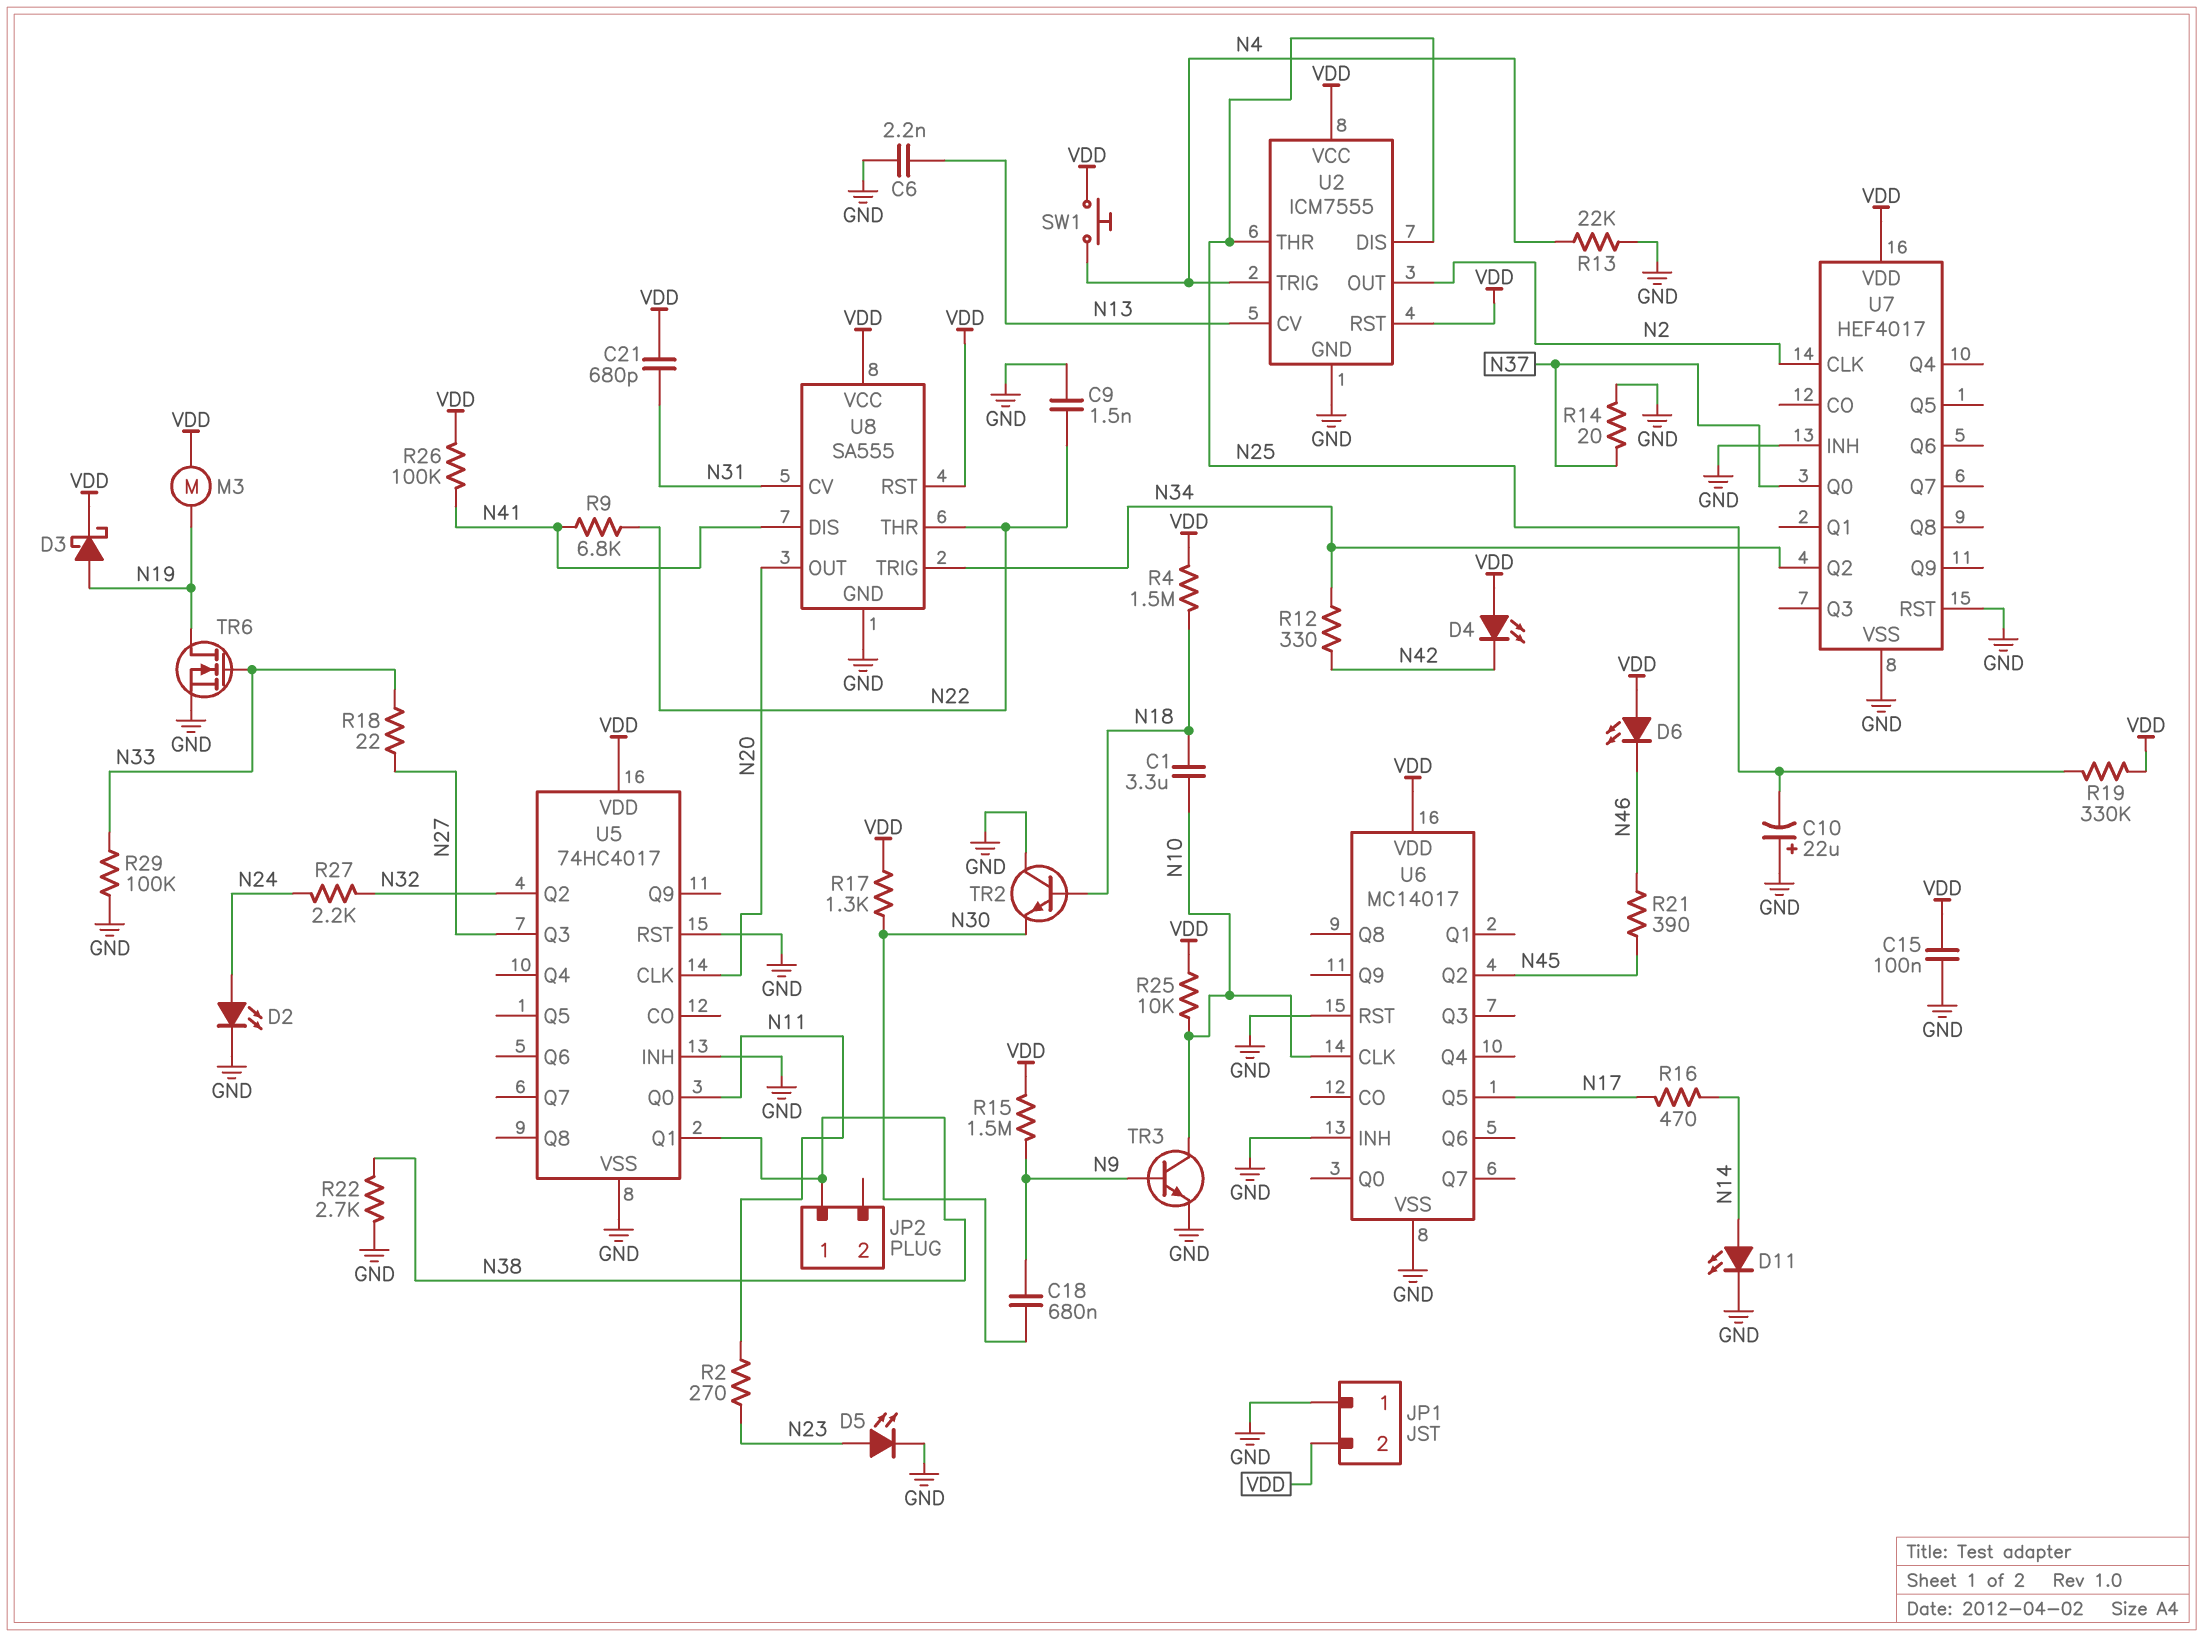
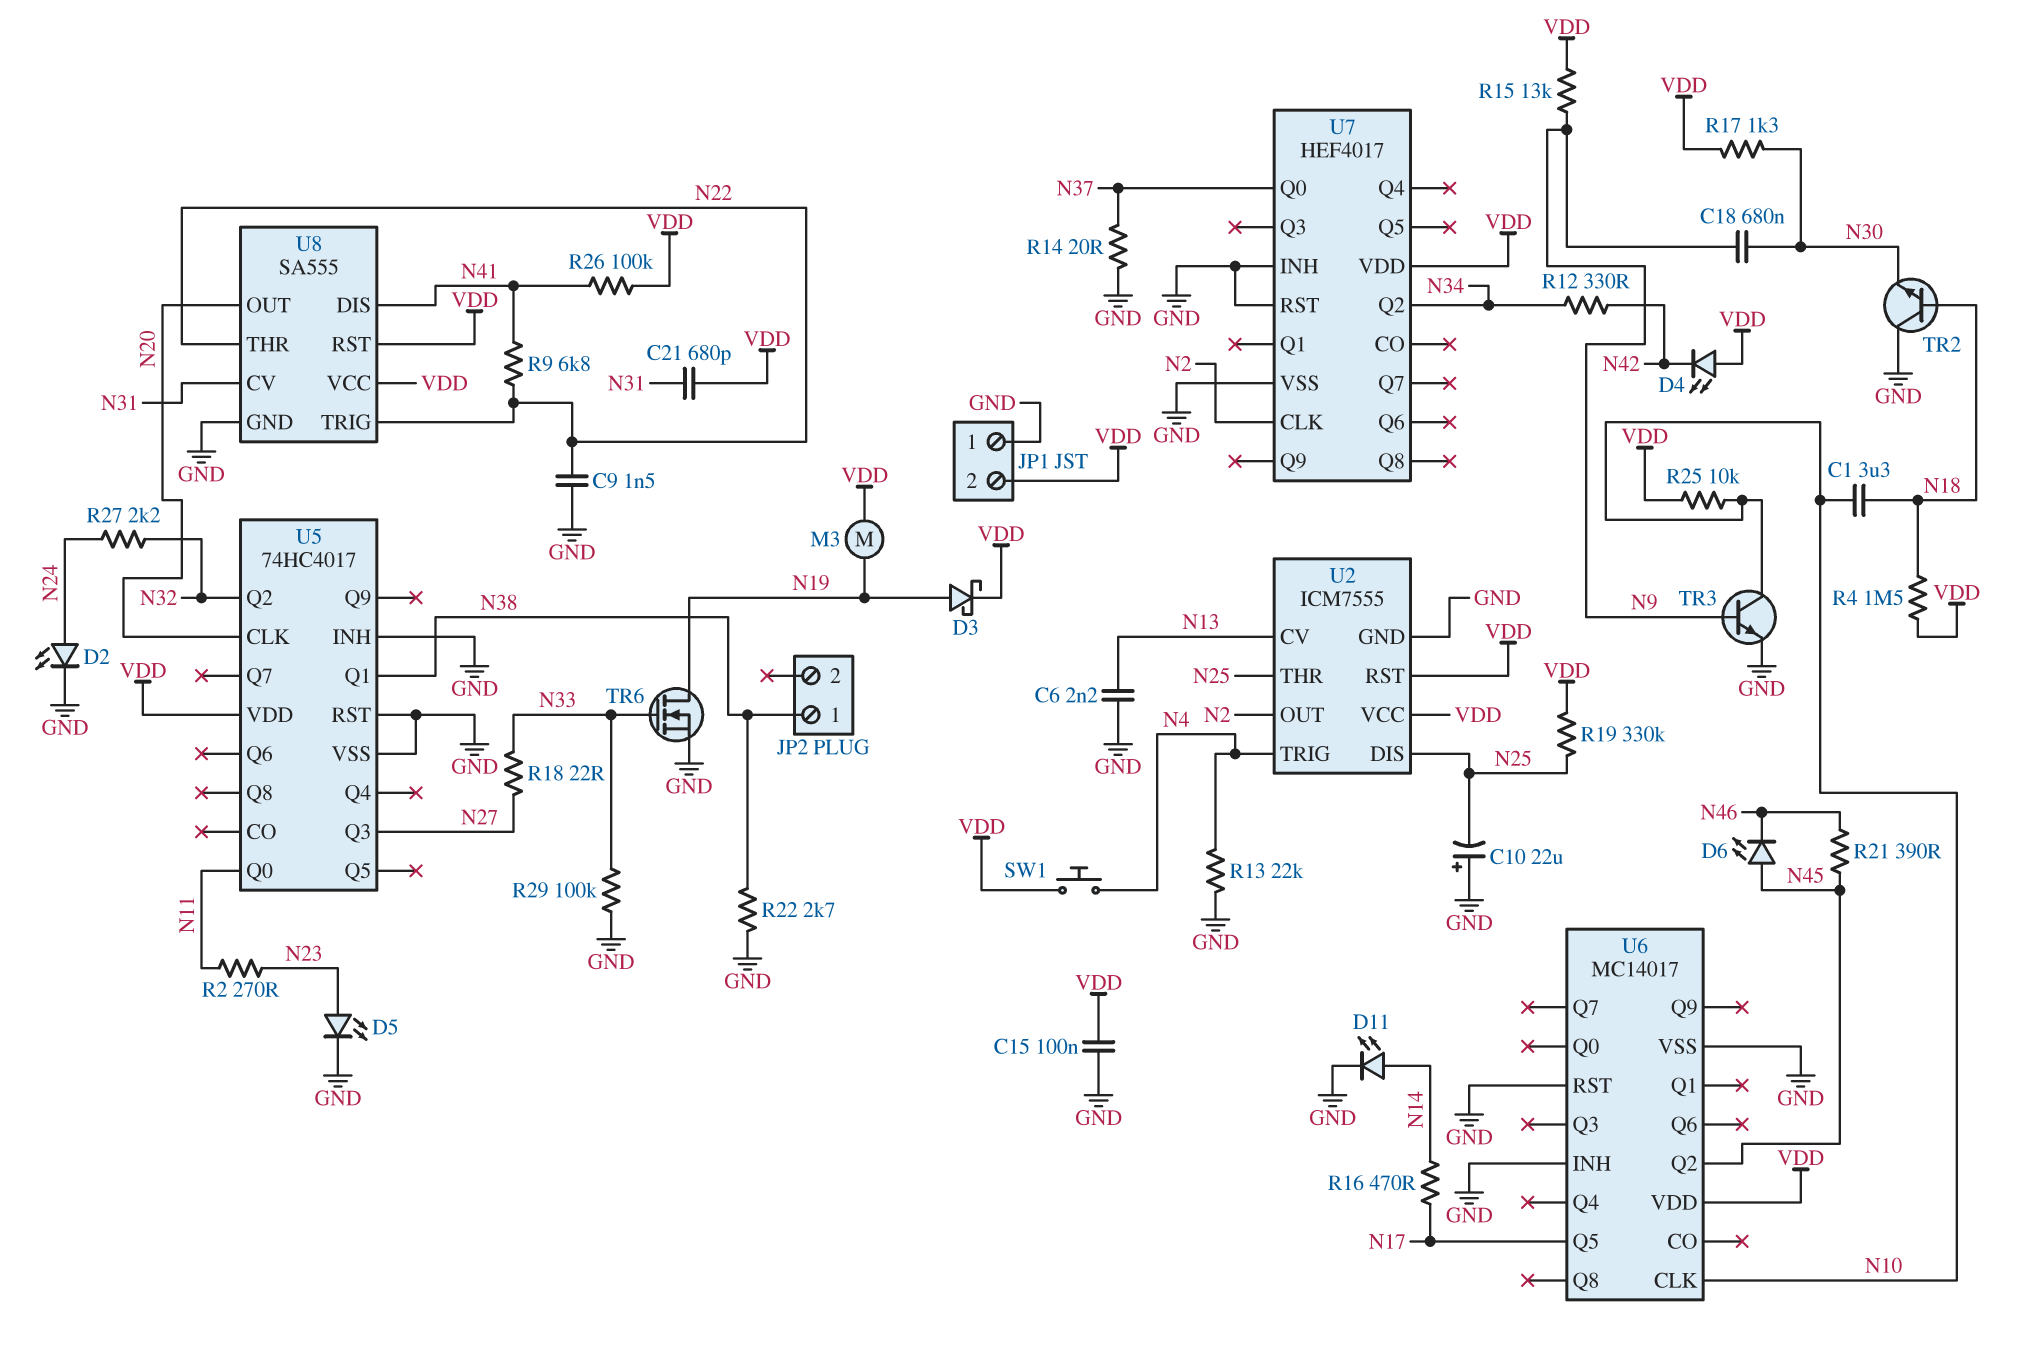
D6: LED (A VDD, K N46) -> LED (A N45, K N46)
R15: 1.5M (N9, VDD) -> 13k (N9, VDD)
U8 pin TRIG: N34 -> N22

